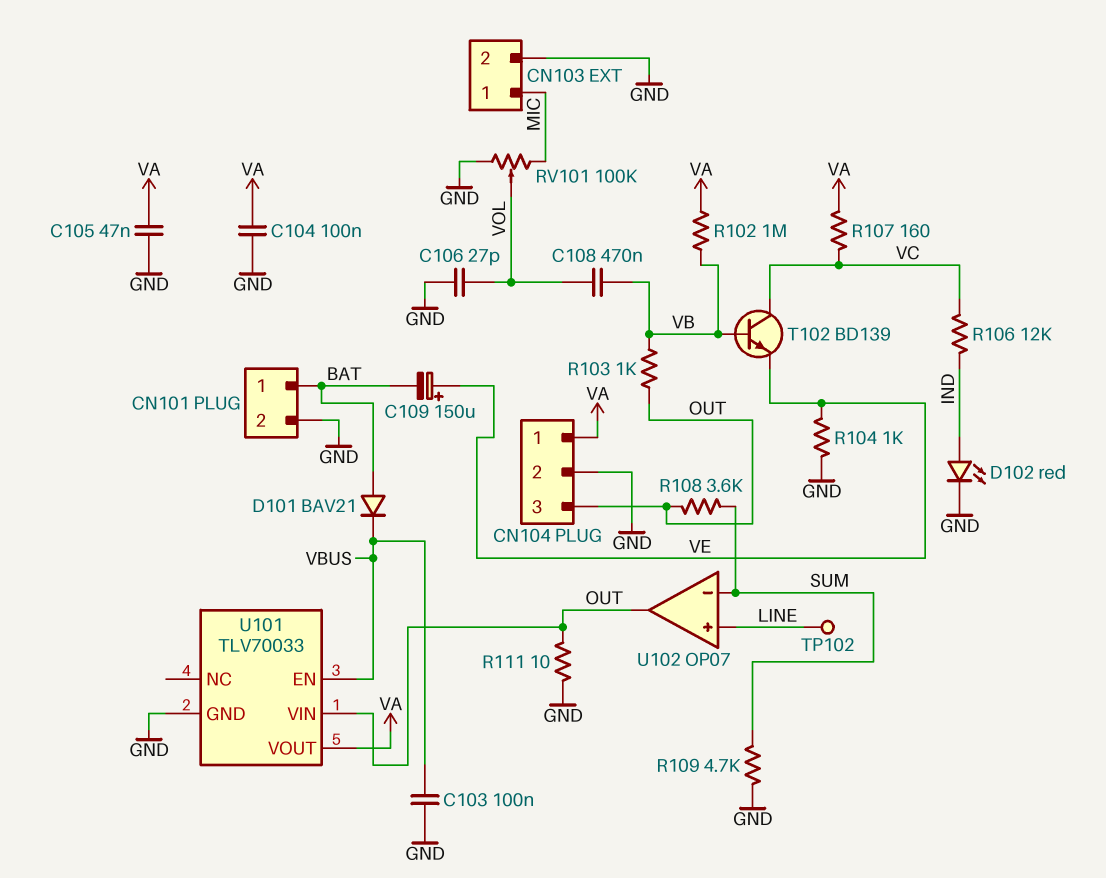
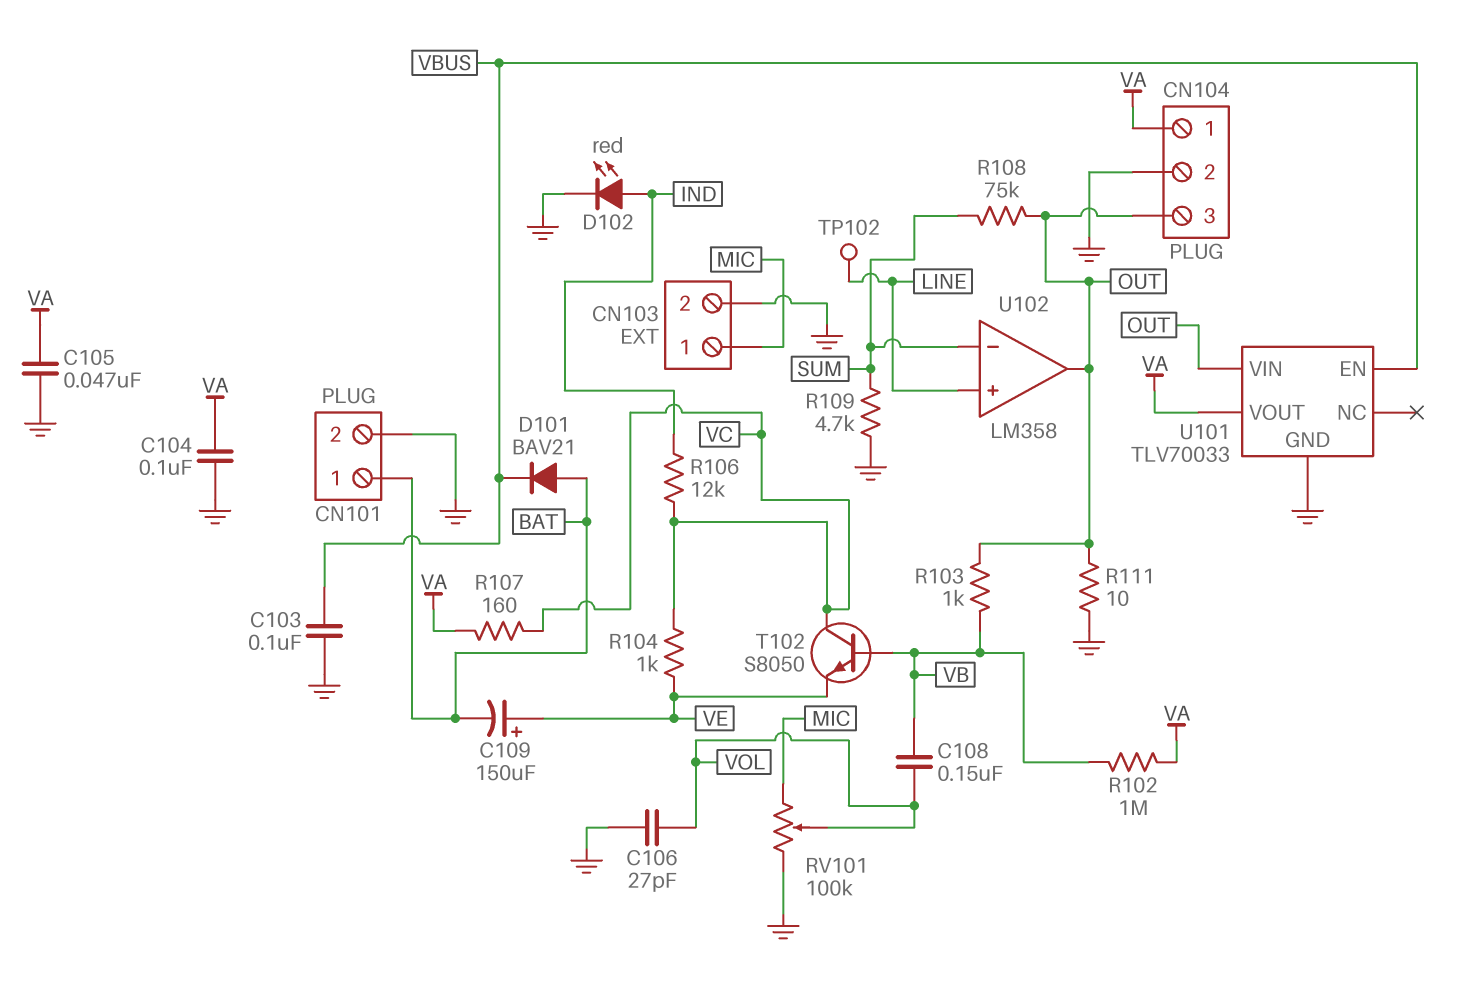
C108: 470nF (VB, VOL) -> 150nF (VB, VOL)
R104: 1k (GND, VE) -> 1k (VC, VE)
R108: 3.6k (OUT, SUM) -> 75k (OUT, SUM)
T102: NPN BD139 (B VB, C VC, E VE) -> NPN S8050 (B VB, C VC, E VE)
U102: OP07 -> LM358

